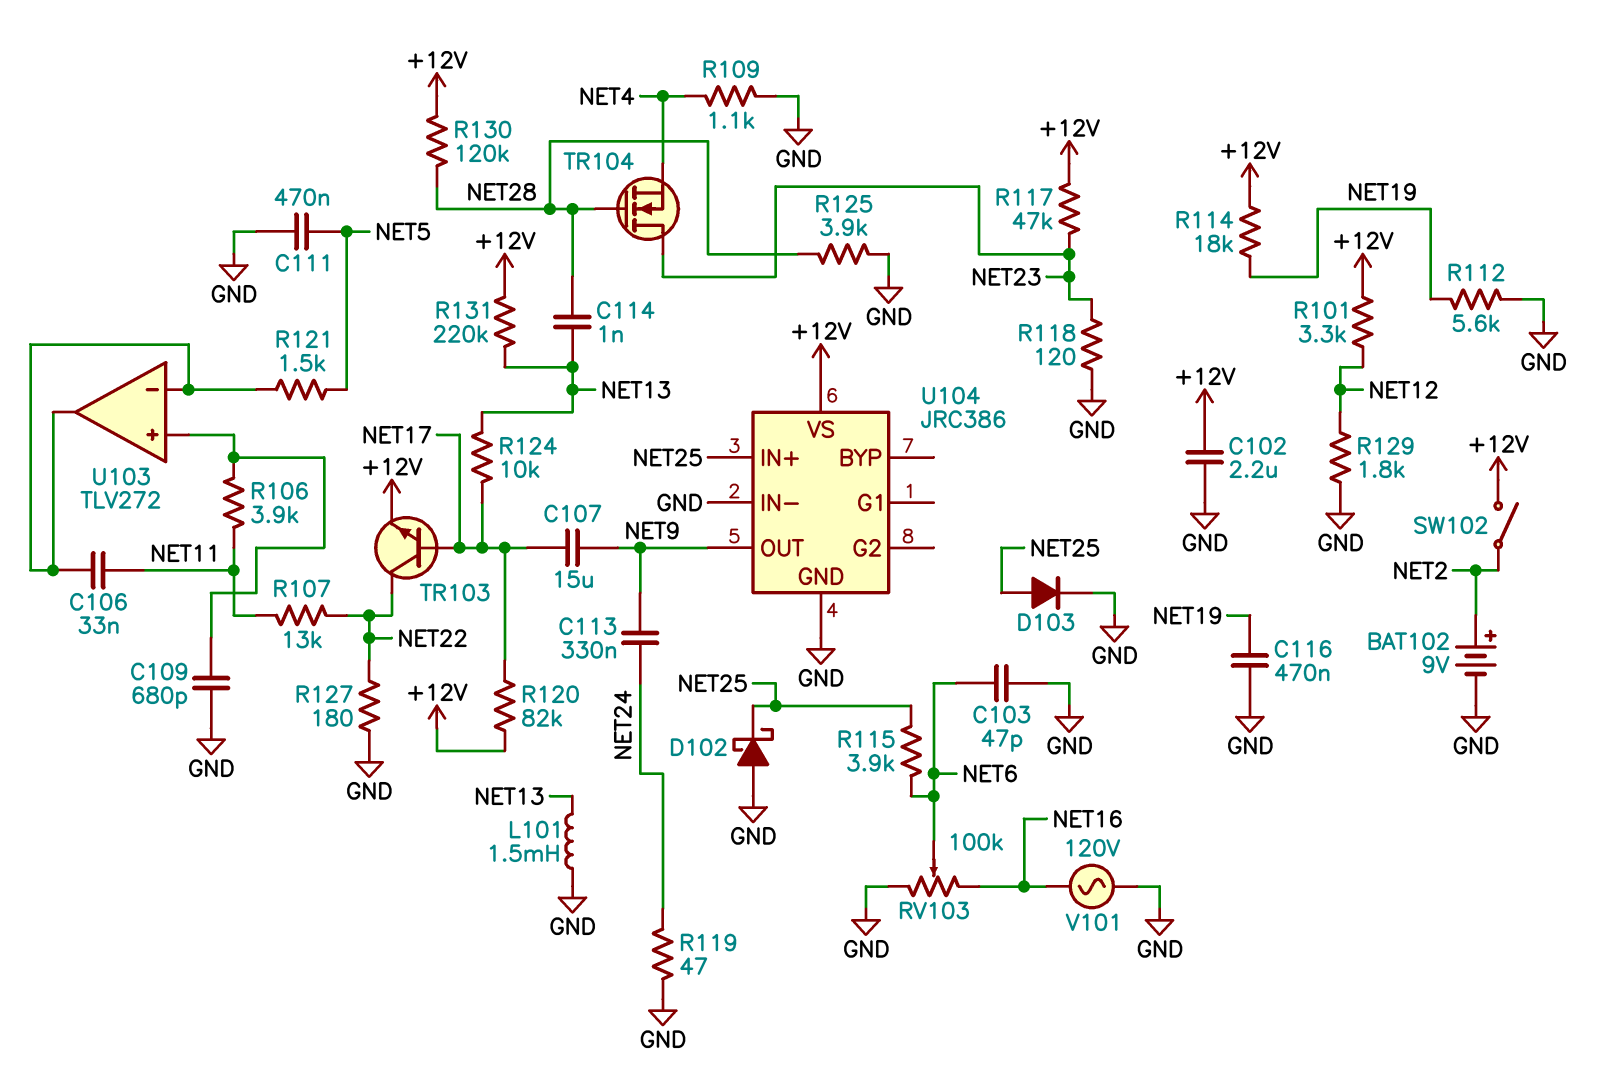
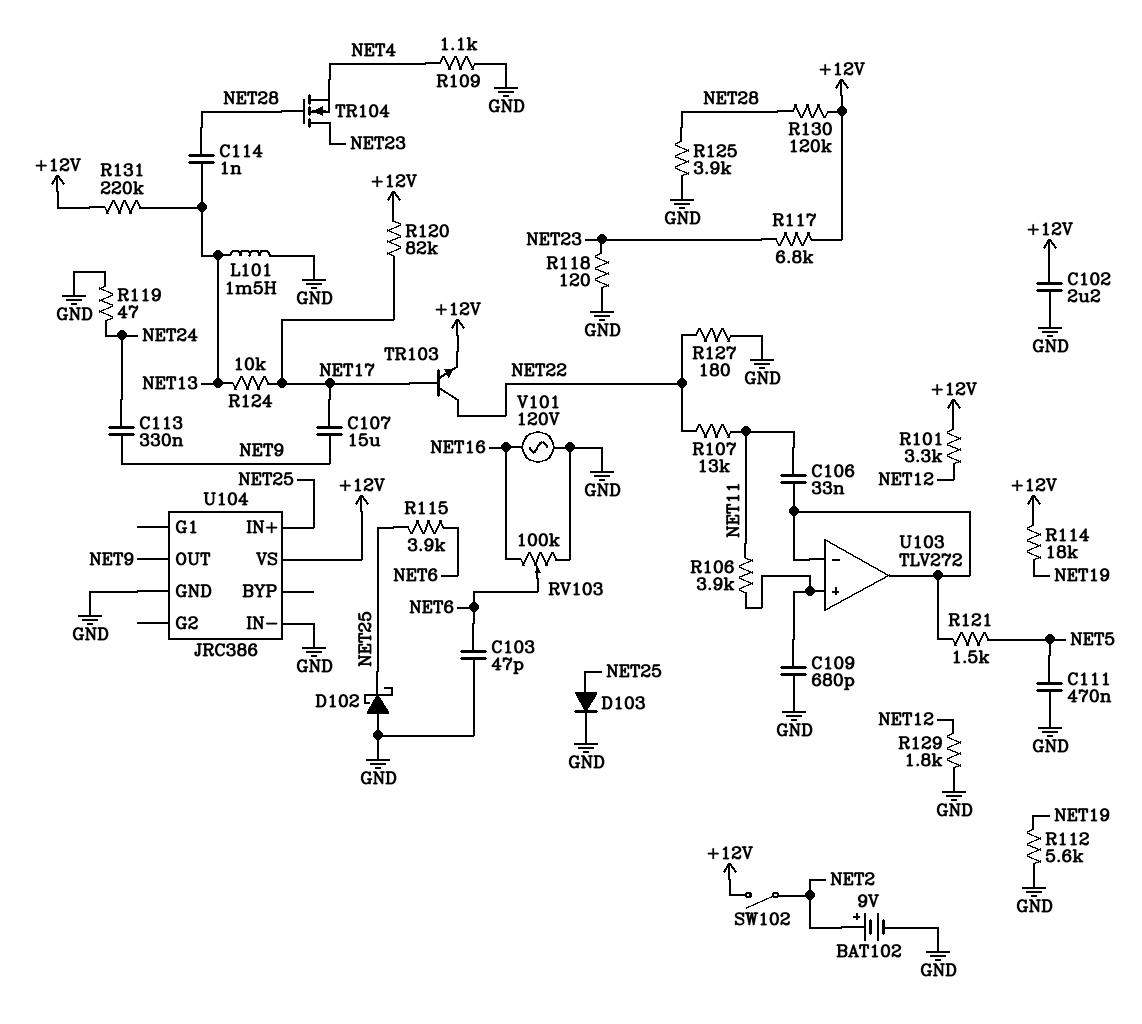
C116: 470nF (GND, NET19) -> none
R117: 47k (+12V, NET23) -> 6.8k (+12V, NET23)

